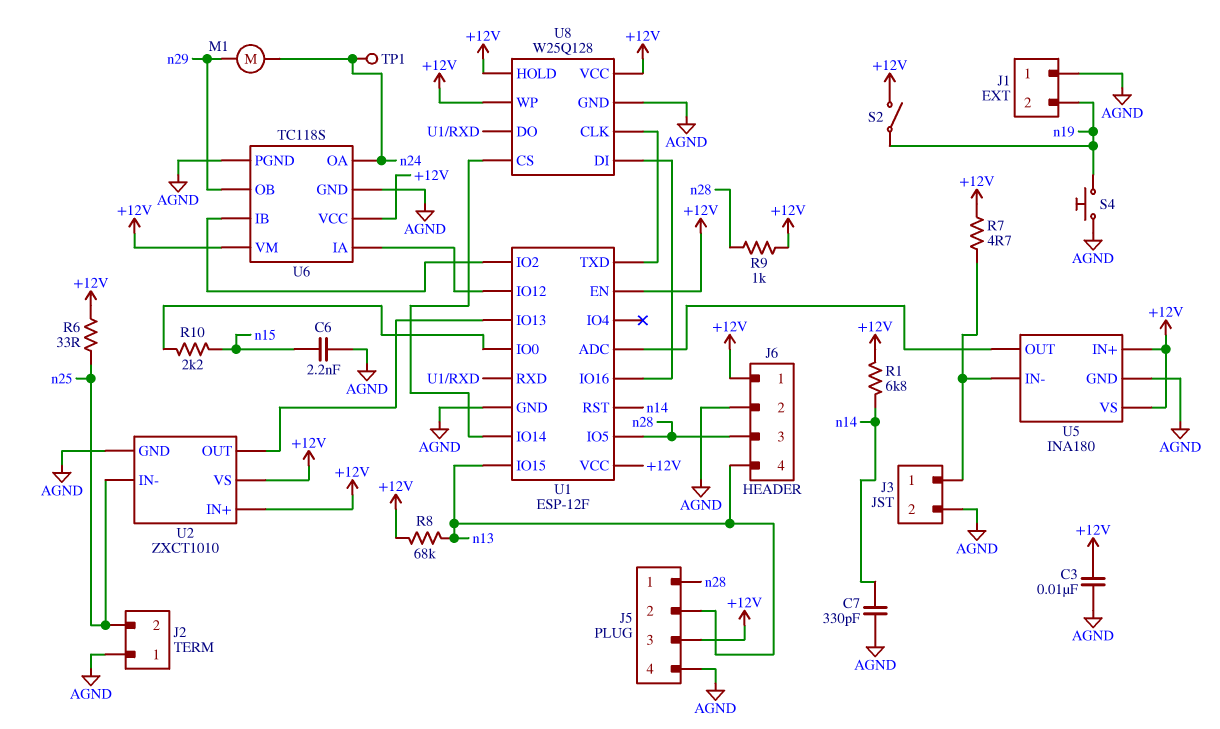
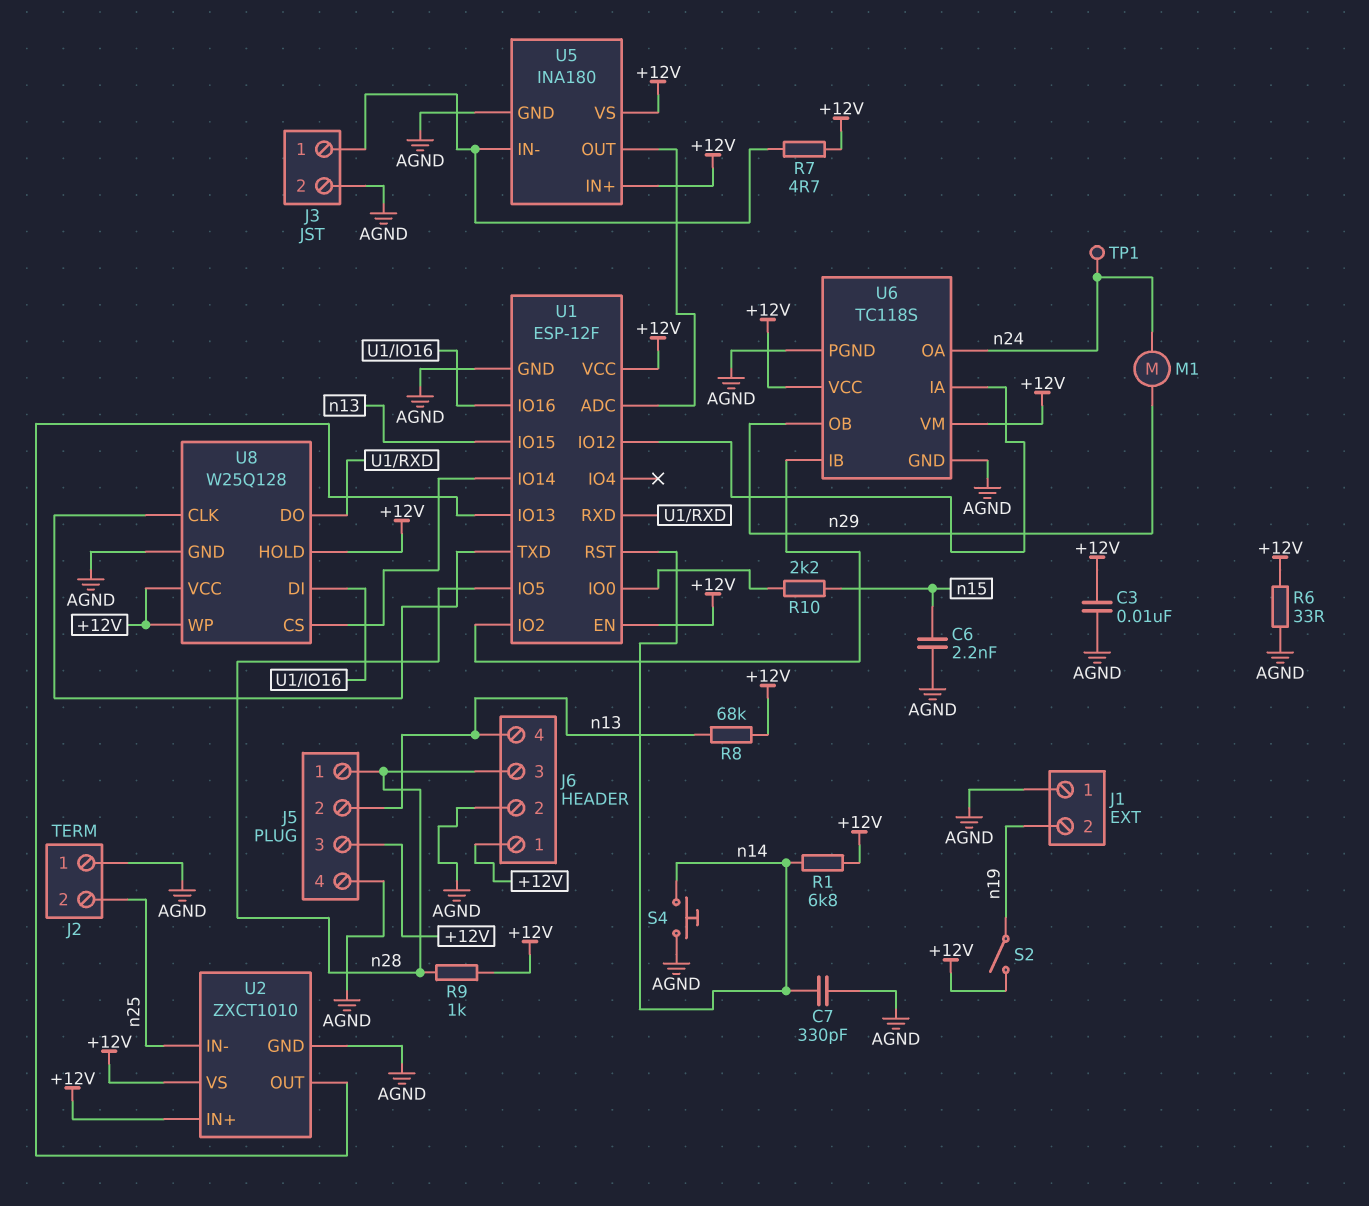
R6: 33 (+12V, n25) -> 33 (+12V, AGND)
S4: button (AGND, n19) -> button (AGND, n14)

